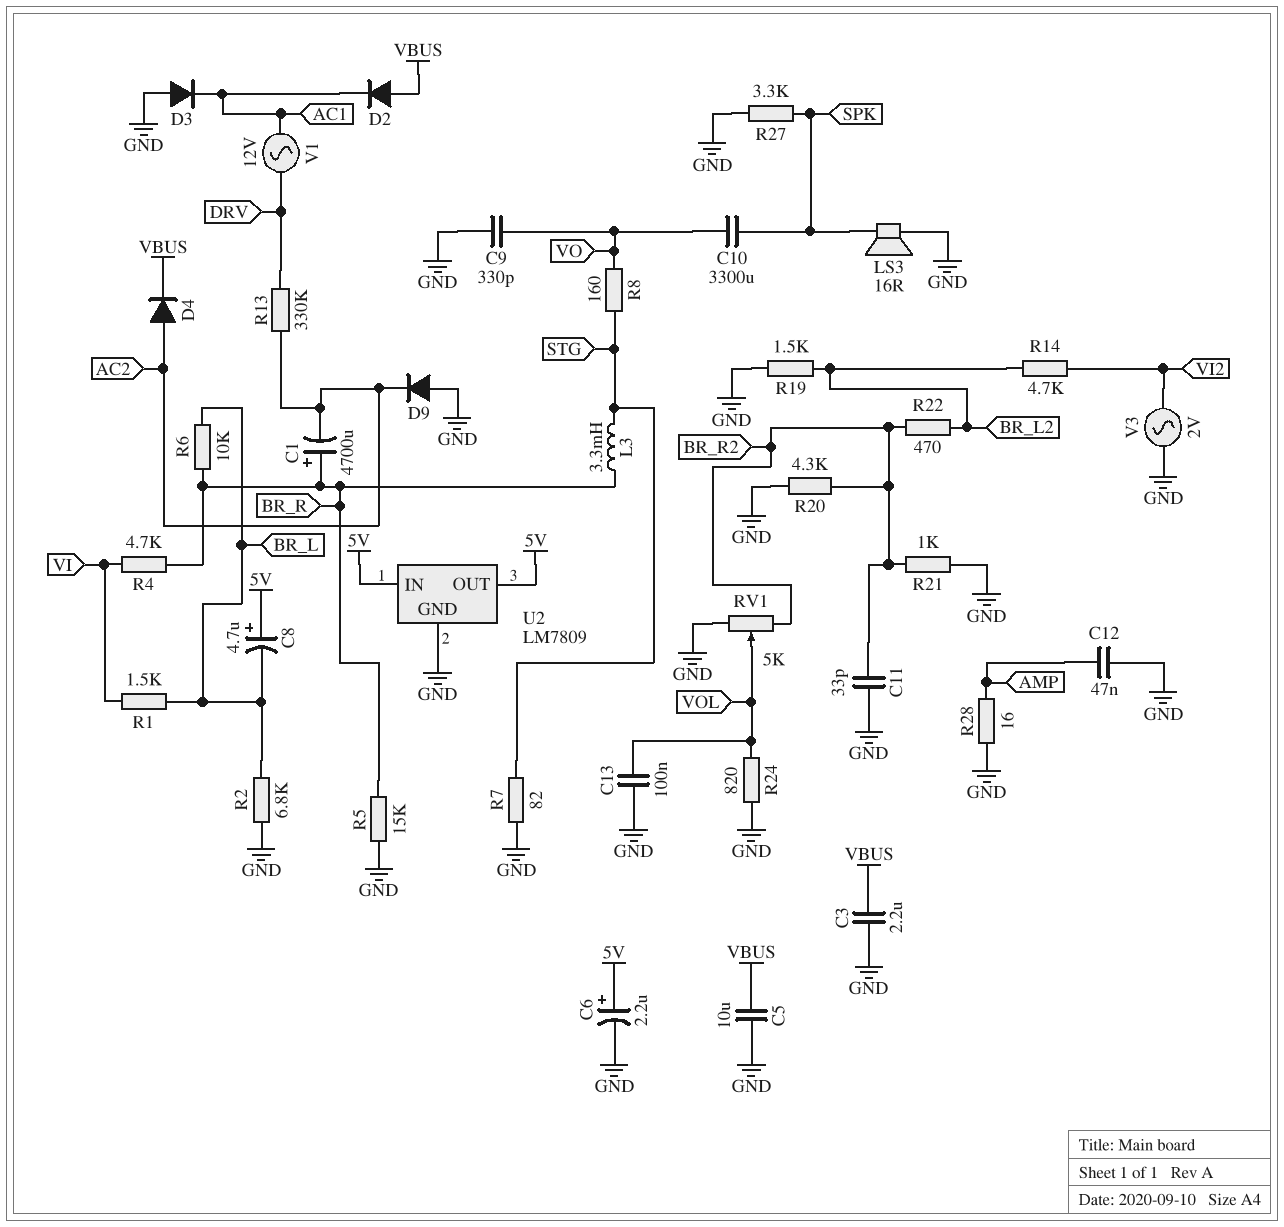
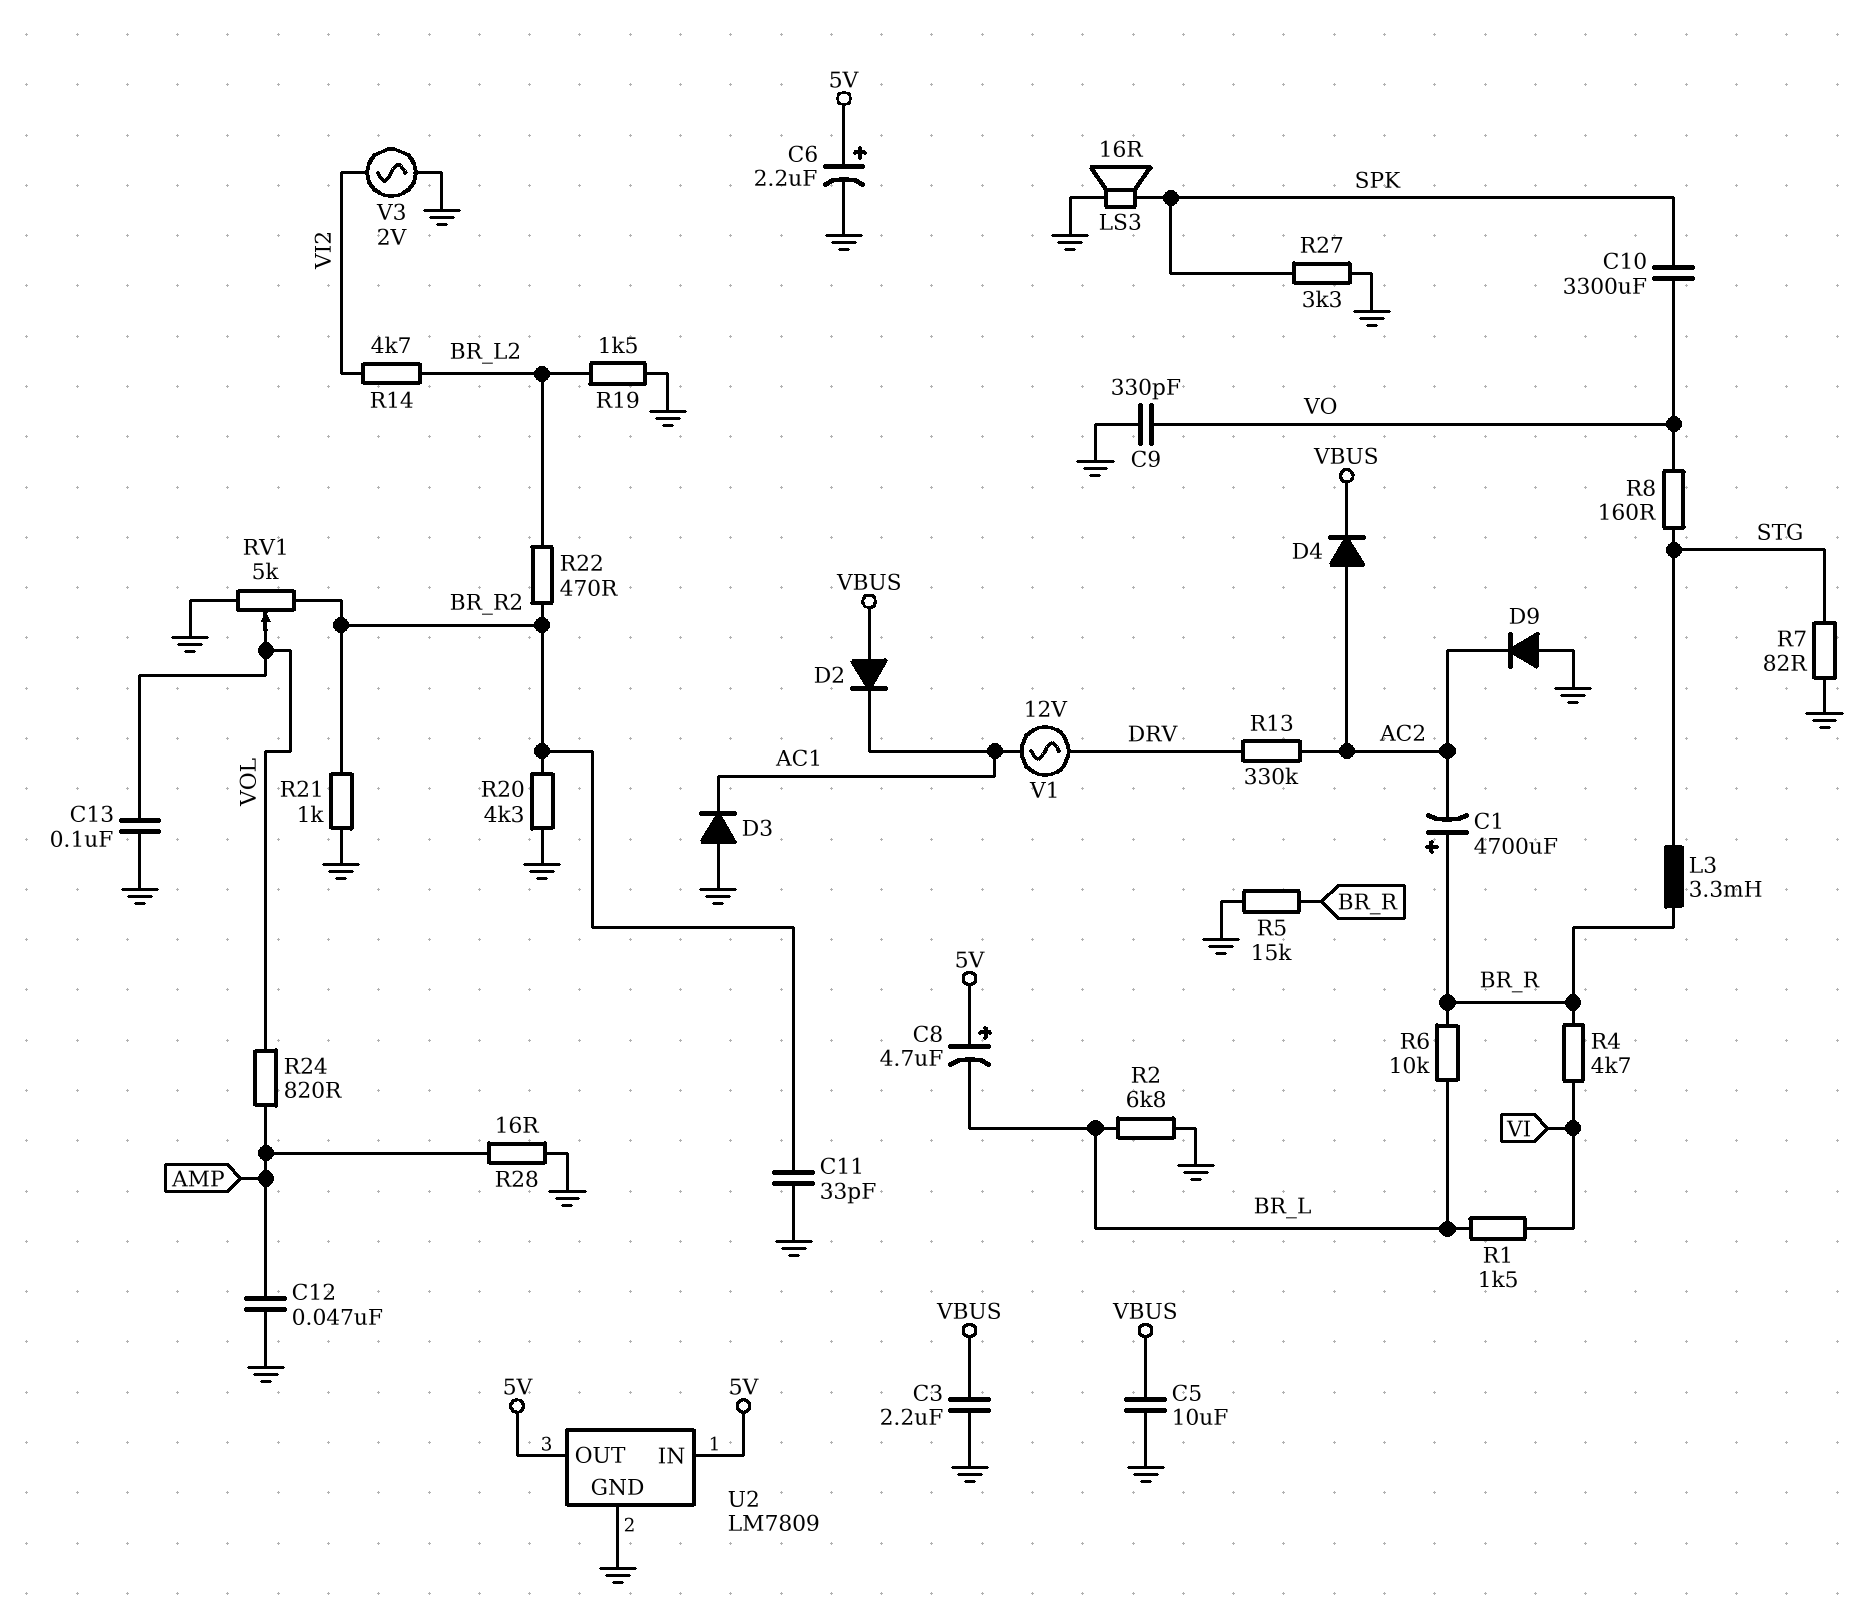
R24: 820 (GND, VOL) -> 820 (AMP, VOL)

